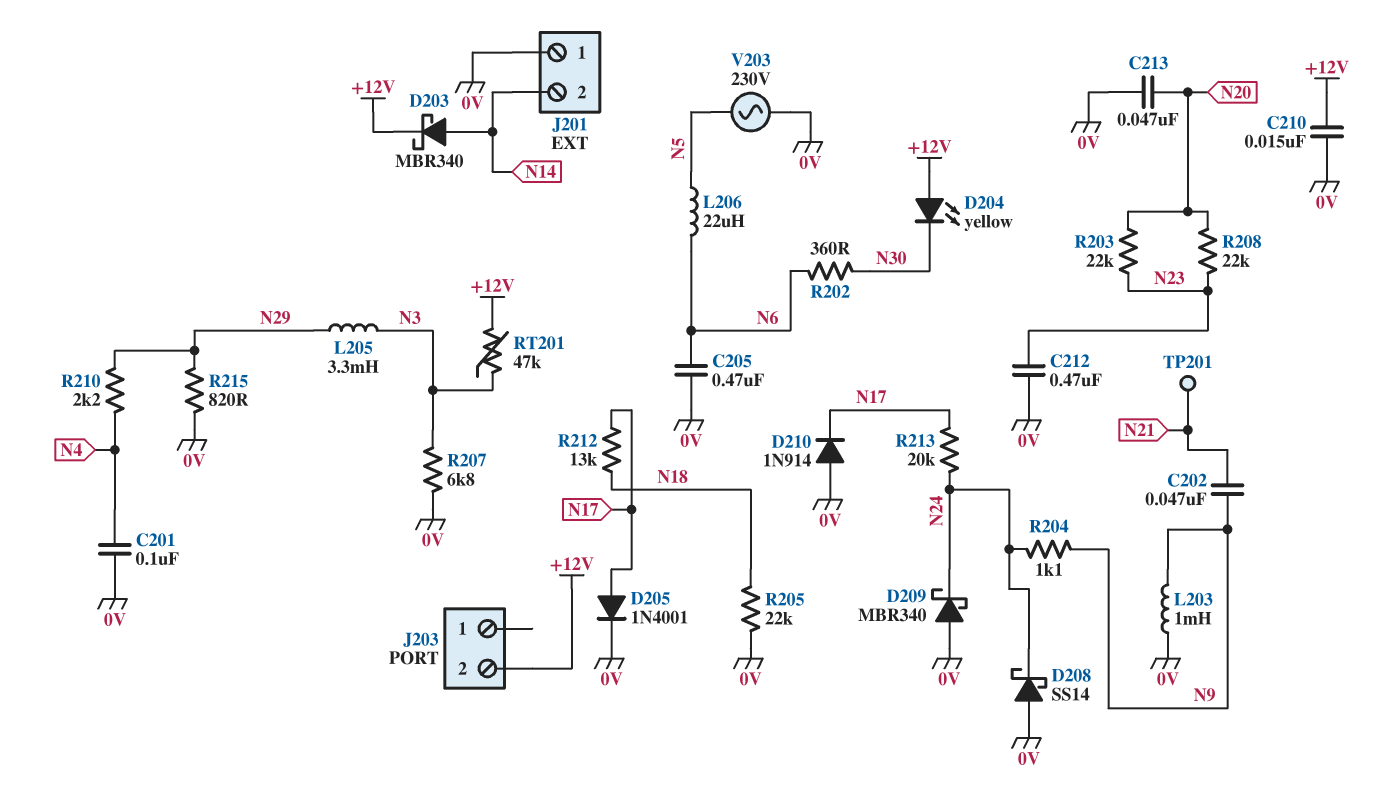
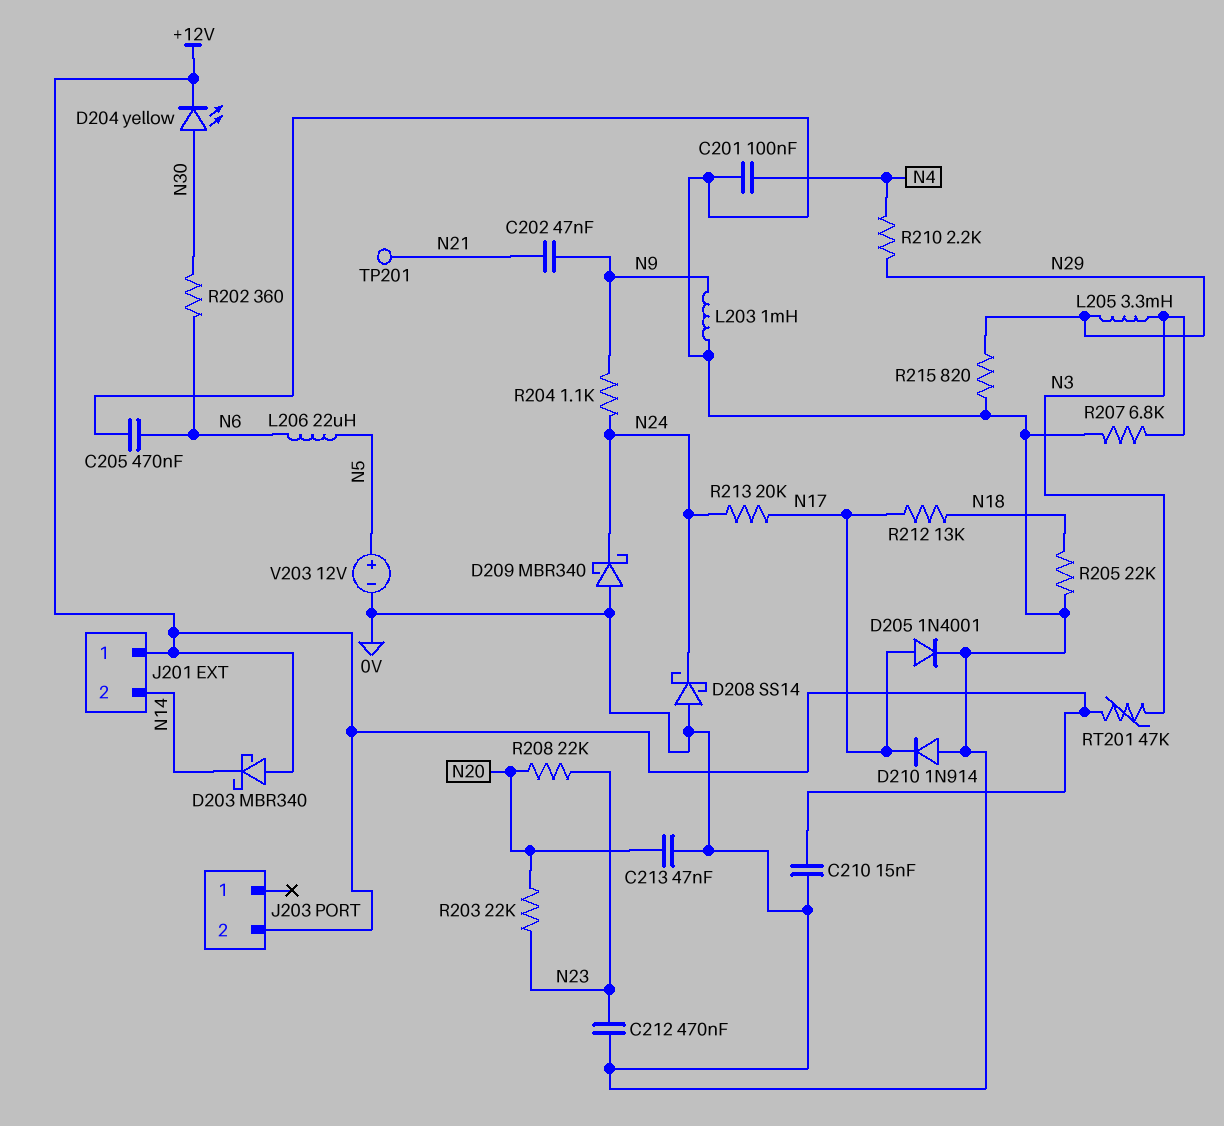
D203: schottky MBR340 (A N14, K +12V) -> schottky MBR340 (A +12V, K N14)
D204: LED yellow (A +12V, K N30) -> LED yellow (A N30, K +12V)
J201 pin 1: 0V -> +12V
V203: AC 230V (0V, N5) -> 12V (plus N5, minus 0V)

